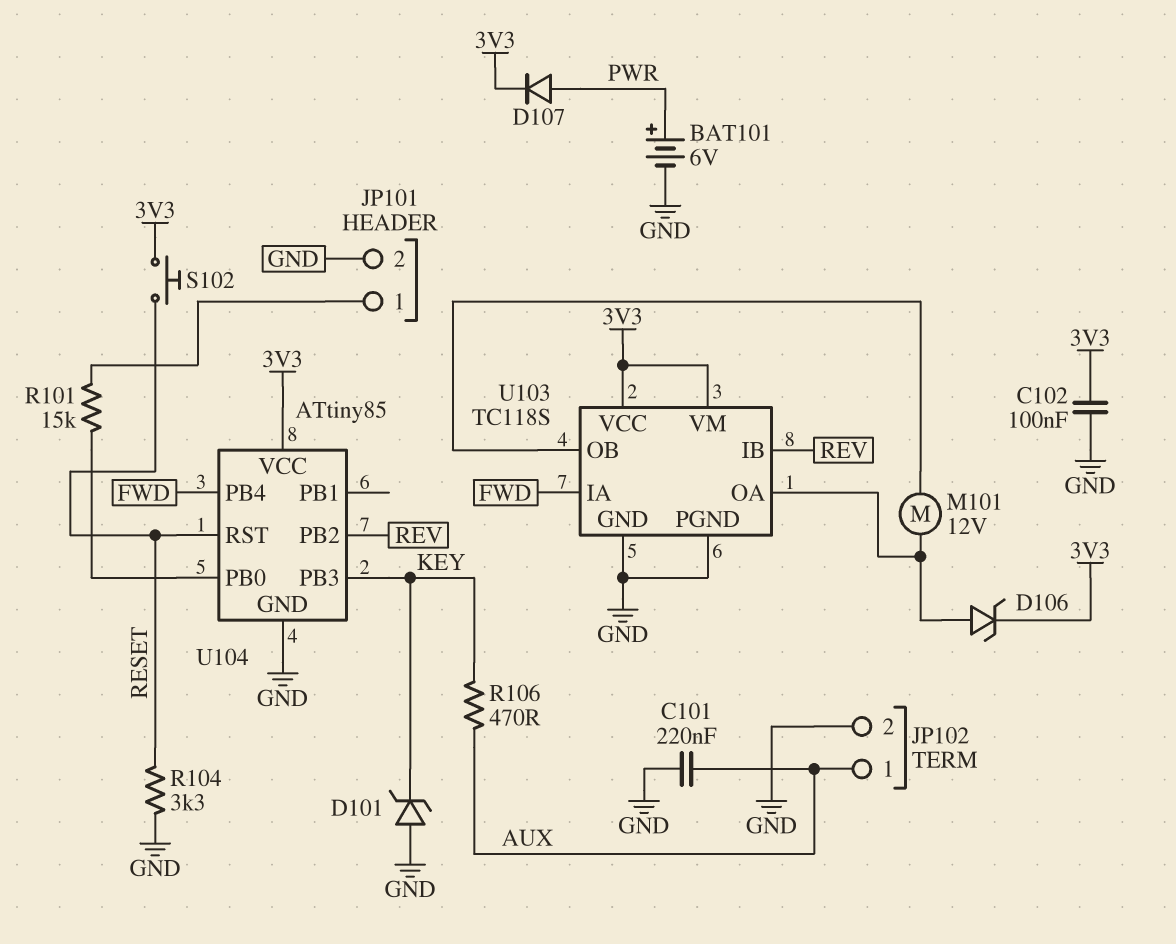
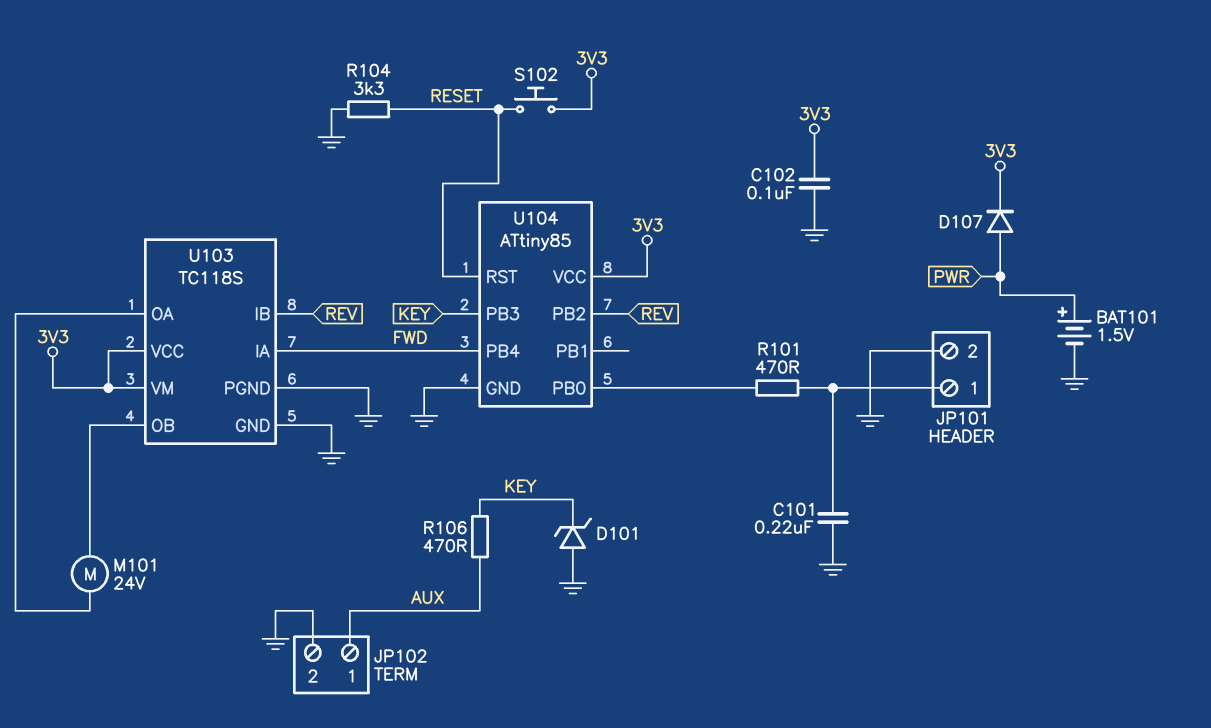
BAT101: 6V (plus PWR, minus GND) -> 1.5V (plus PWR, minus GND)
C101: 220nF (AUX, GND) -> 220nF (GND, JP101/1)
D106: zener (A U103/OA, K 3V3) -> none
M101: motor 12V (U103/OA, U103/OB) -> motor 24V (U103/OA, U103/OB)
R101: 15k (JP101/1, U104/PB0) -> 470 (JP101/1, U104/PB0)

